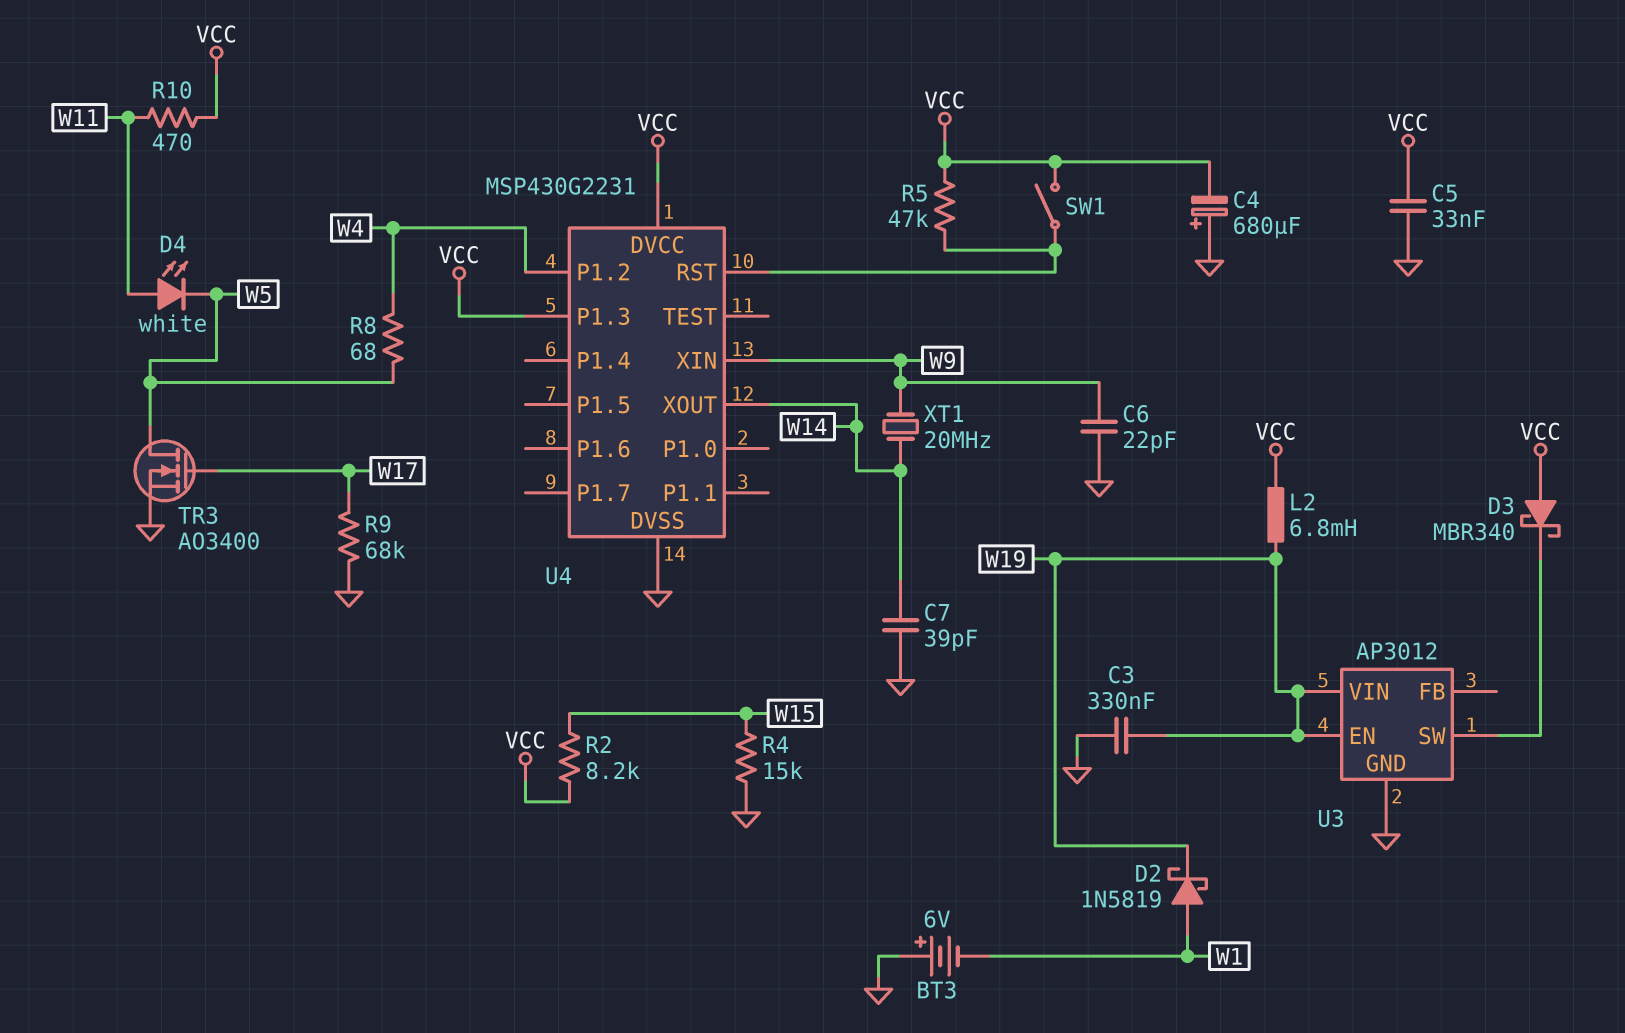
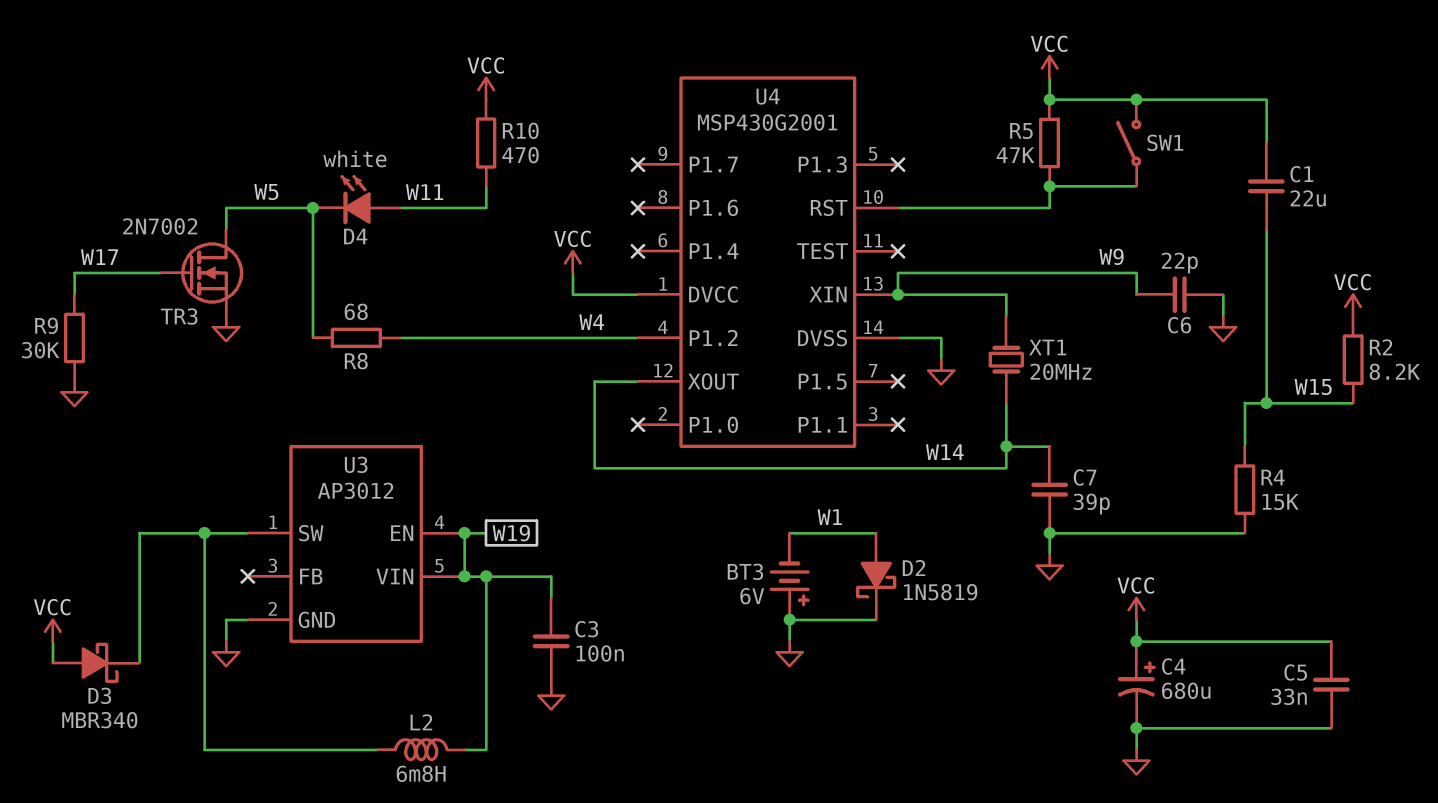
C1: none -> 22uF (VCC, W15)
C3: 330nF (GND, W19) -> 100nF (GND, W19)
C4: 680uF (plus GND, minus VCC) -> 680uF (plus VCC, minus GND)
D2: schottky 1N5819 (A W1, K W19) -> schottky 1N5819 (A W1, K GND)
L2: 6.8mH (VCC, W19) -> 6.8mH (U3/SW, W19)
R9: 68k (GND, W17) -> 30k (GND, W17)
TR3: NMOS AO3400 (G W17, D W5, S GND) -> NMOS 2N7002 (G W17, D W5, S GND)
U4: MSP430G2231 -> MSP430G2001
U4 pin P1.3: VCC -> none

